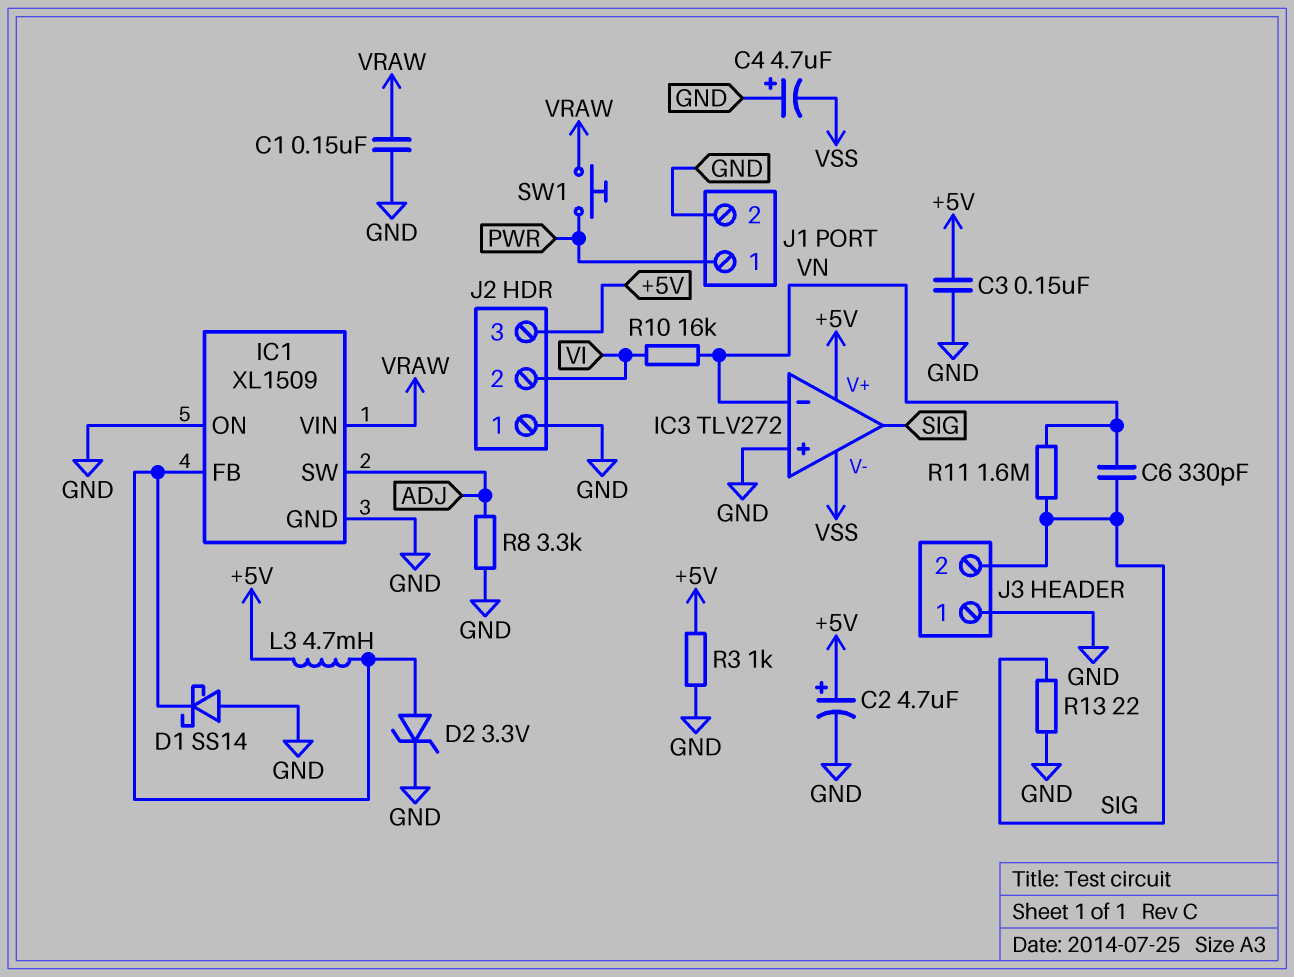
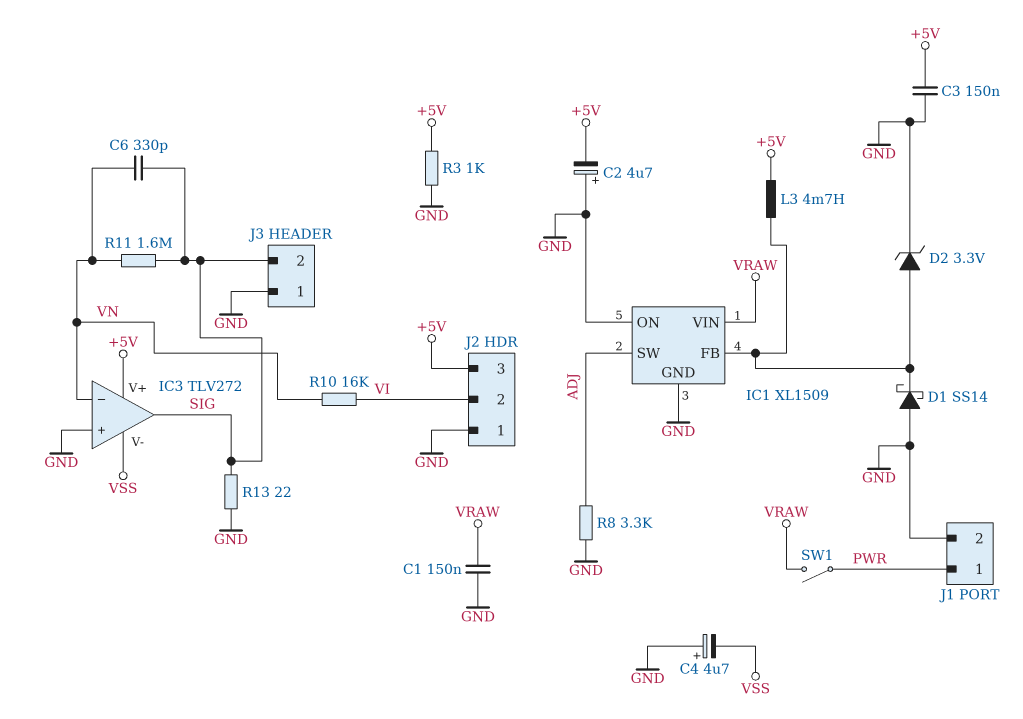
C2: 4.7uF (plus +5V, minus GND) -> 4.7uF (plus GND, minus +5V)
SW1: button (PWR, VRAW) -> switch (PWR, VRAW)

